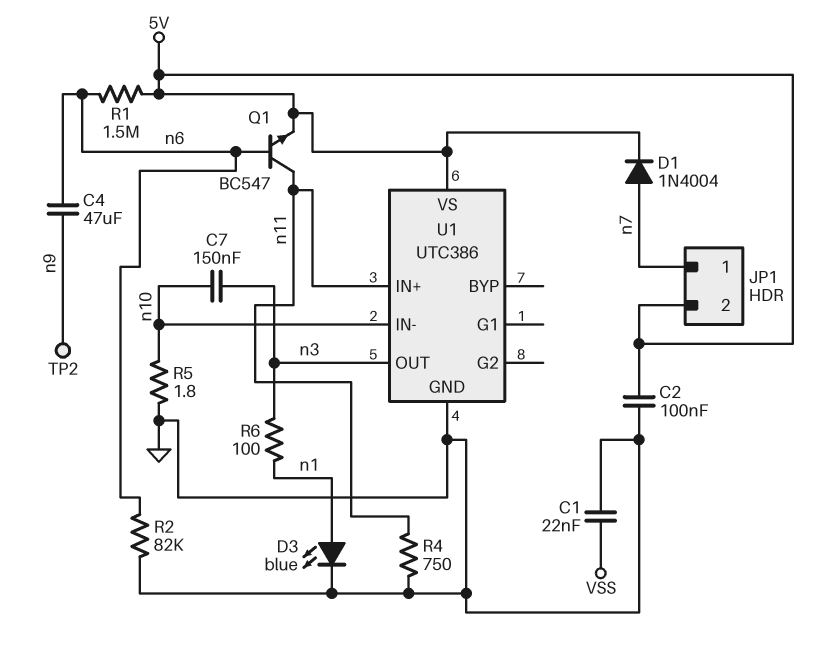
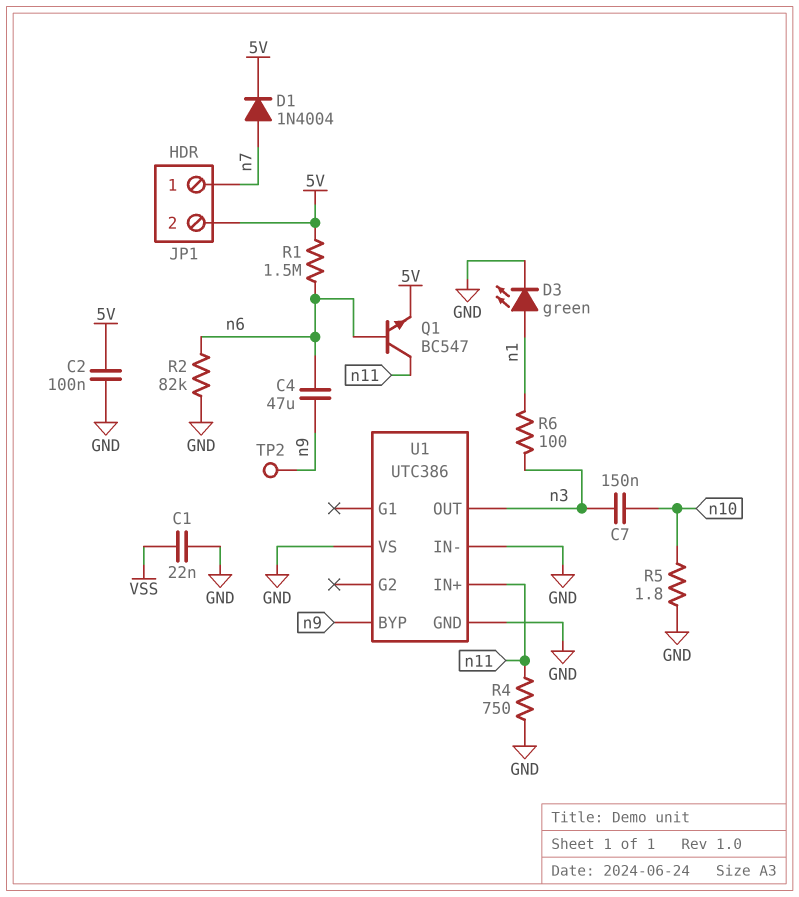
D3: LED blue (A n1, K GND) -> LED green (A n1, K GND)
U1 pin BYP: none -> n9
U1 pin IN-: n10 -> GND
U1 pin VS: 5V -> GND

